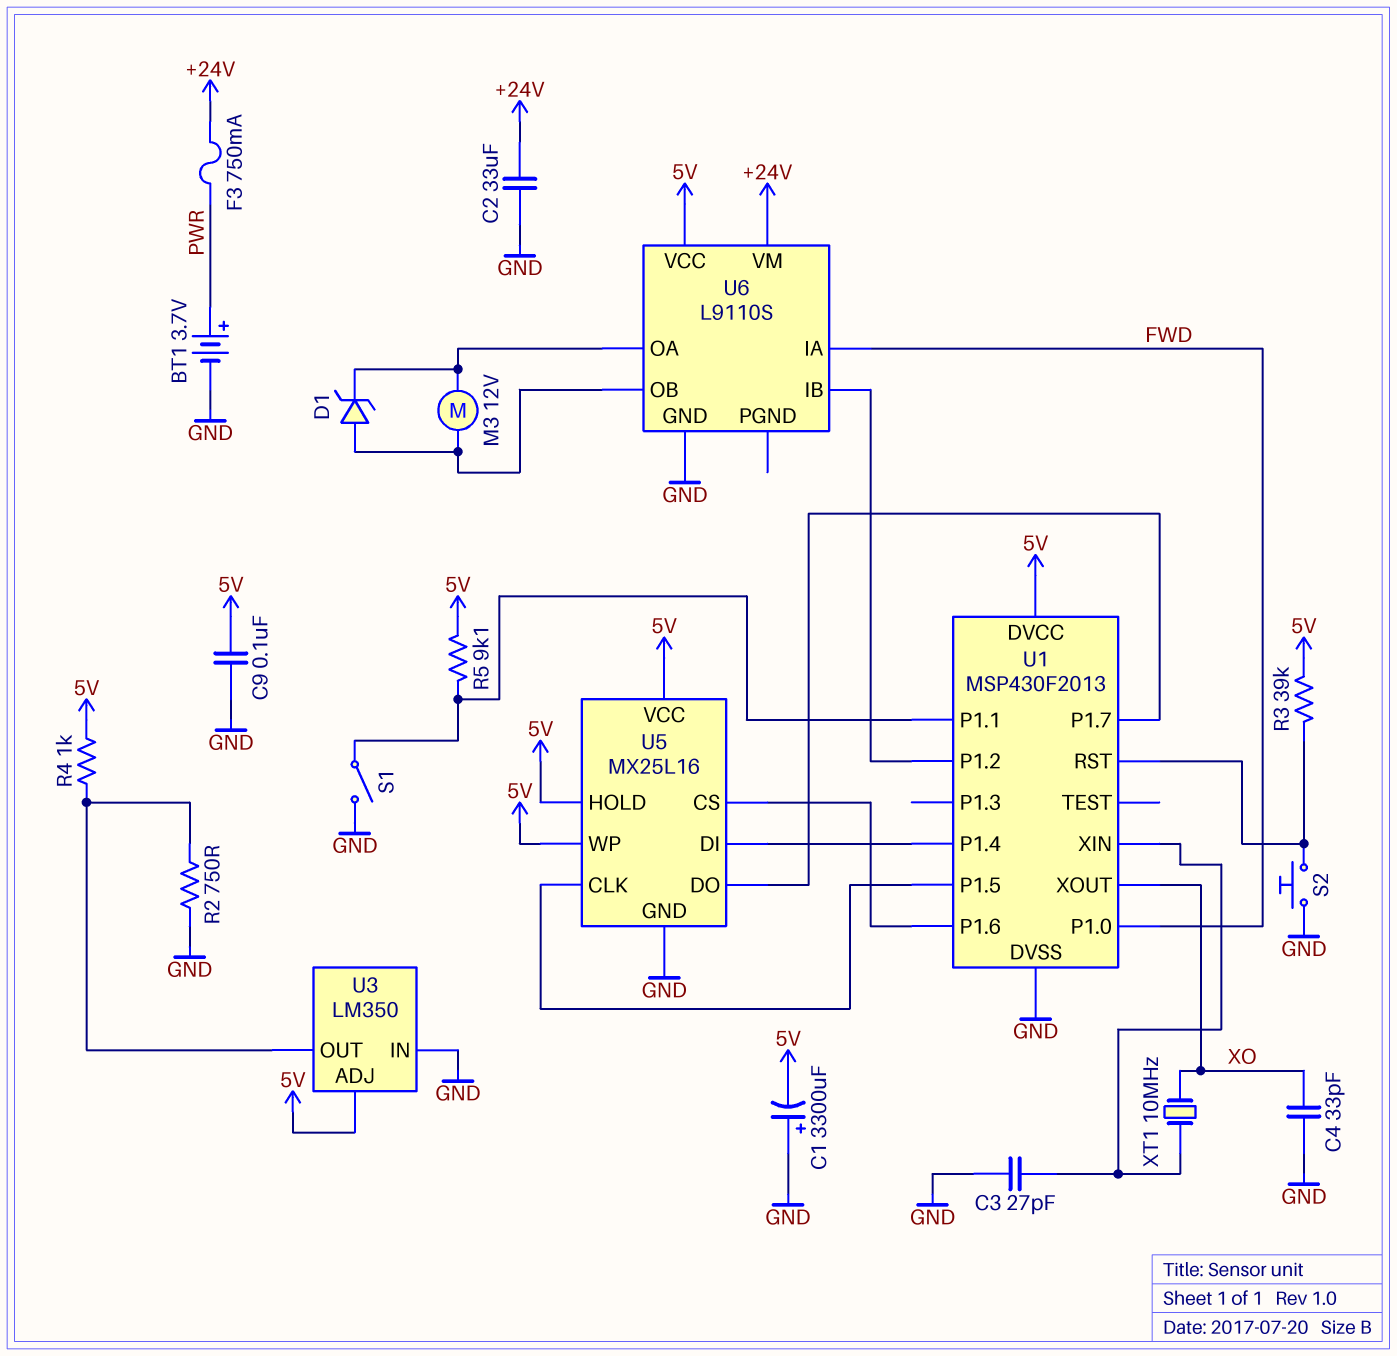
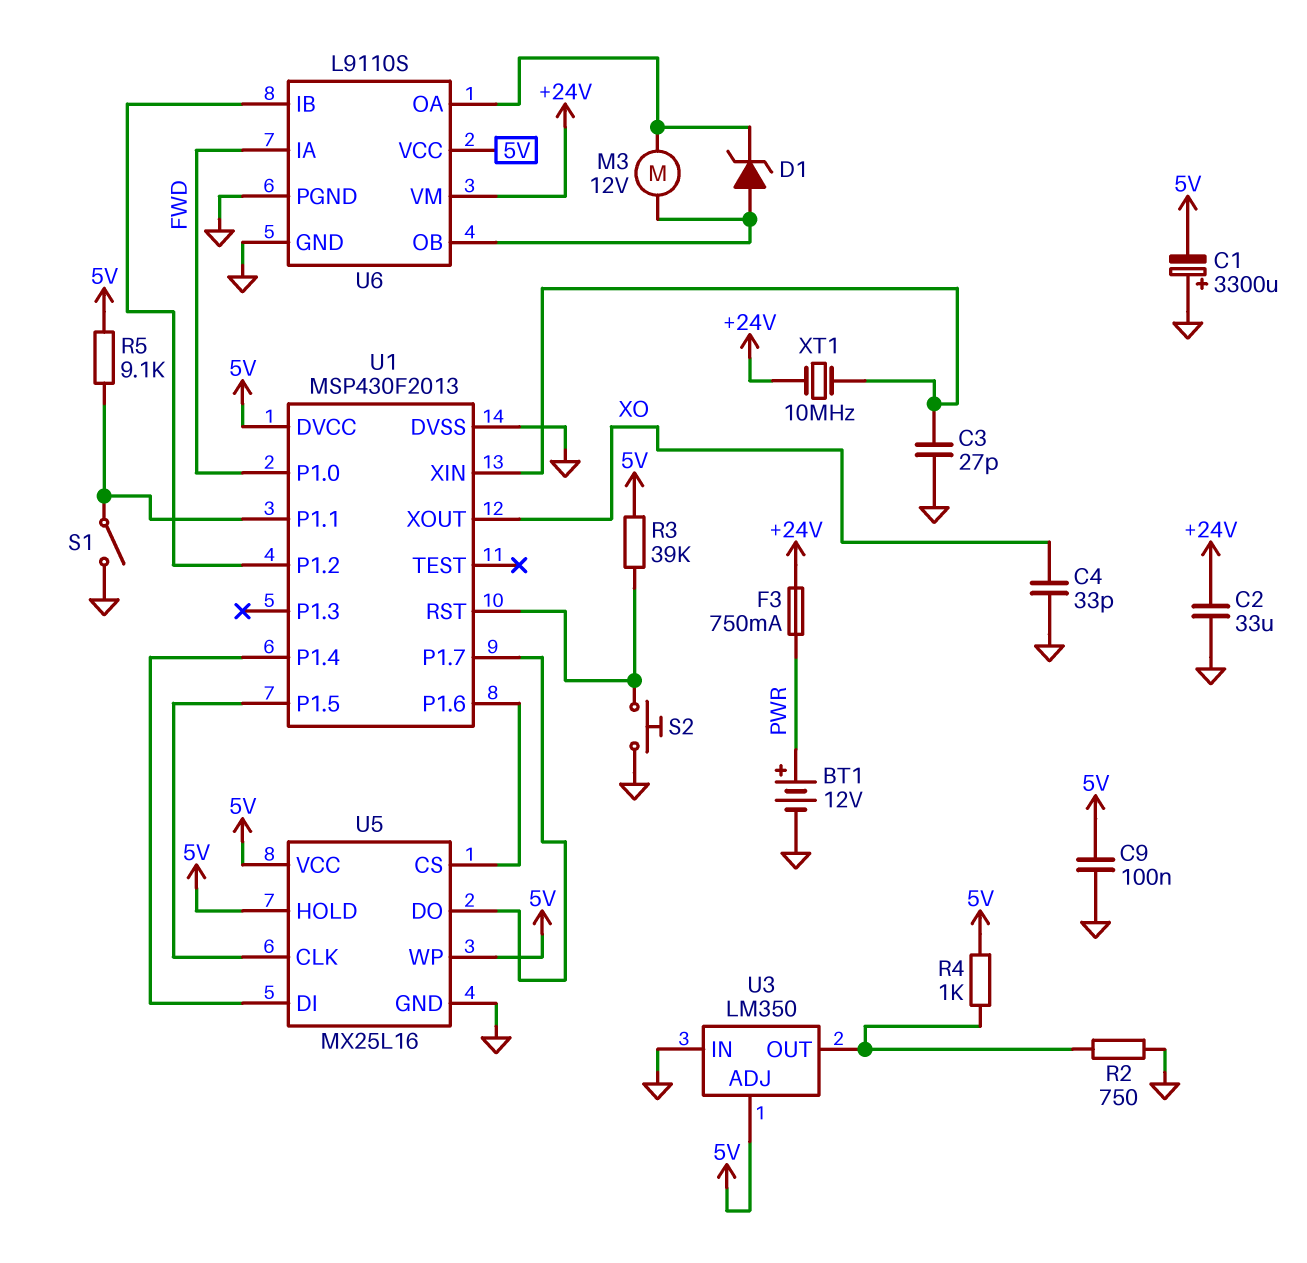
BT1: 3.7V (plus PWR, minus GND) -> 12V (plus PWR, minus GND)
U6 pin PGND: none -> GND
XT1: 10MHz (U1/XIN, XO) -> 10MHz (+24V, U1/XIN)

